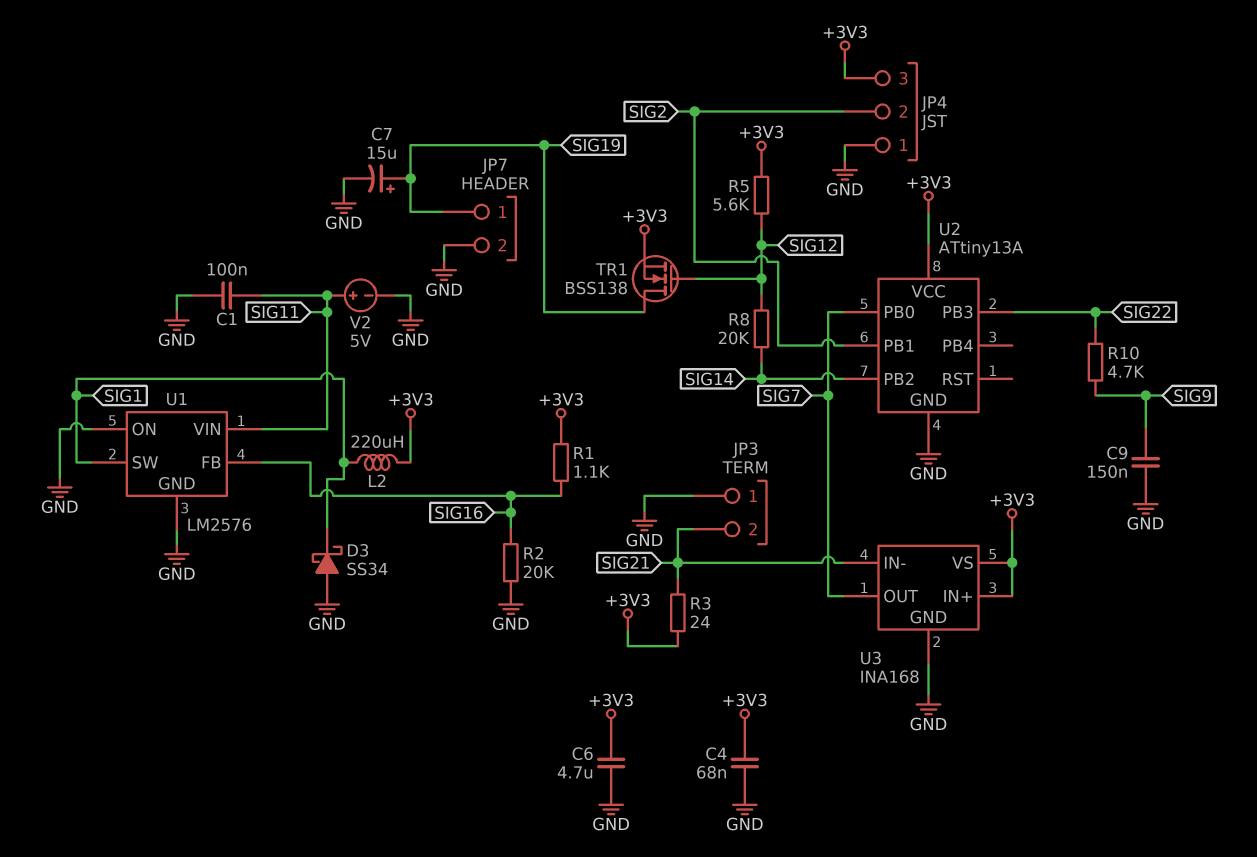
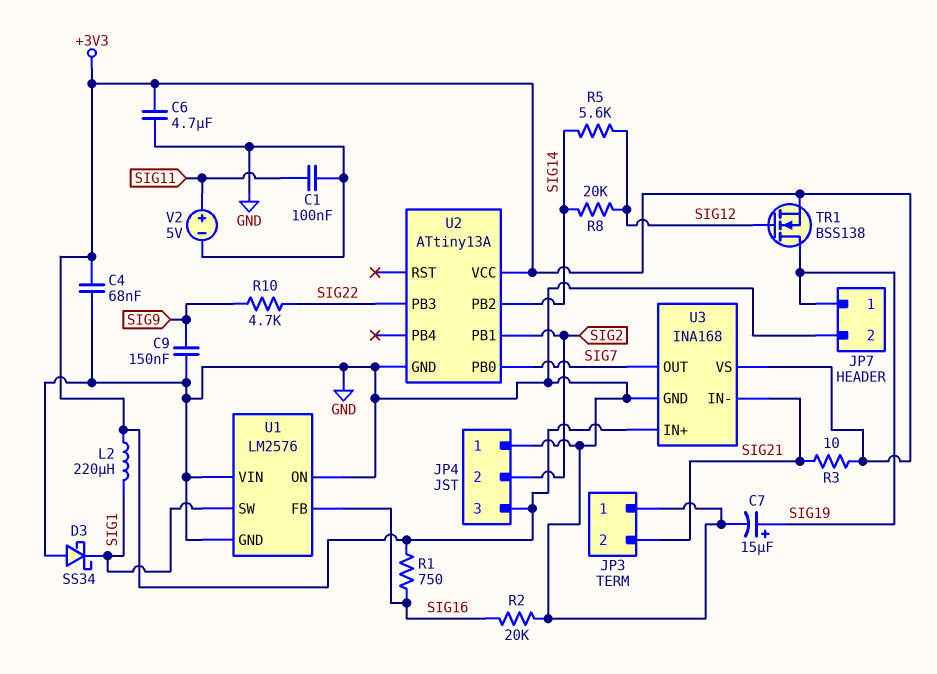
R1: 1.1k (+3V3, SIG16) -> 750 (+3V3, SIG16)
R3: 24 (+3V3, SIG21) -> 10 (+3V3, SIG21)
R5: 5.6k (+3V3, SIG12) -> 5.6k (SIG12, SIG14)
U1 pin VIN: SIG11 -> GND

